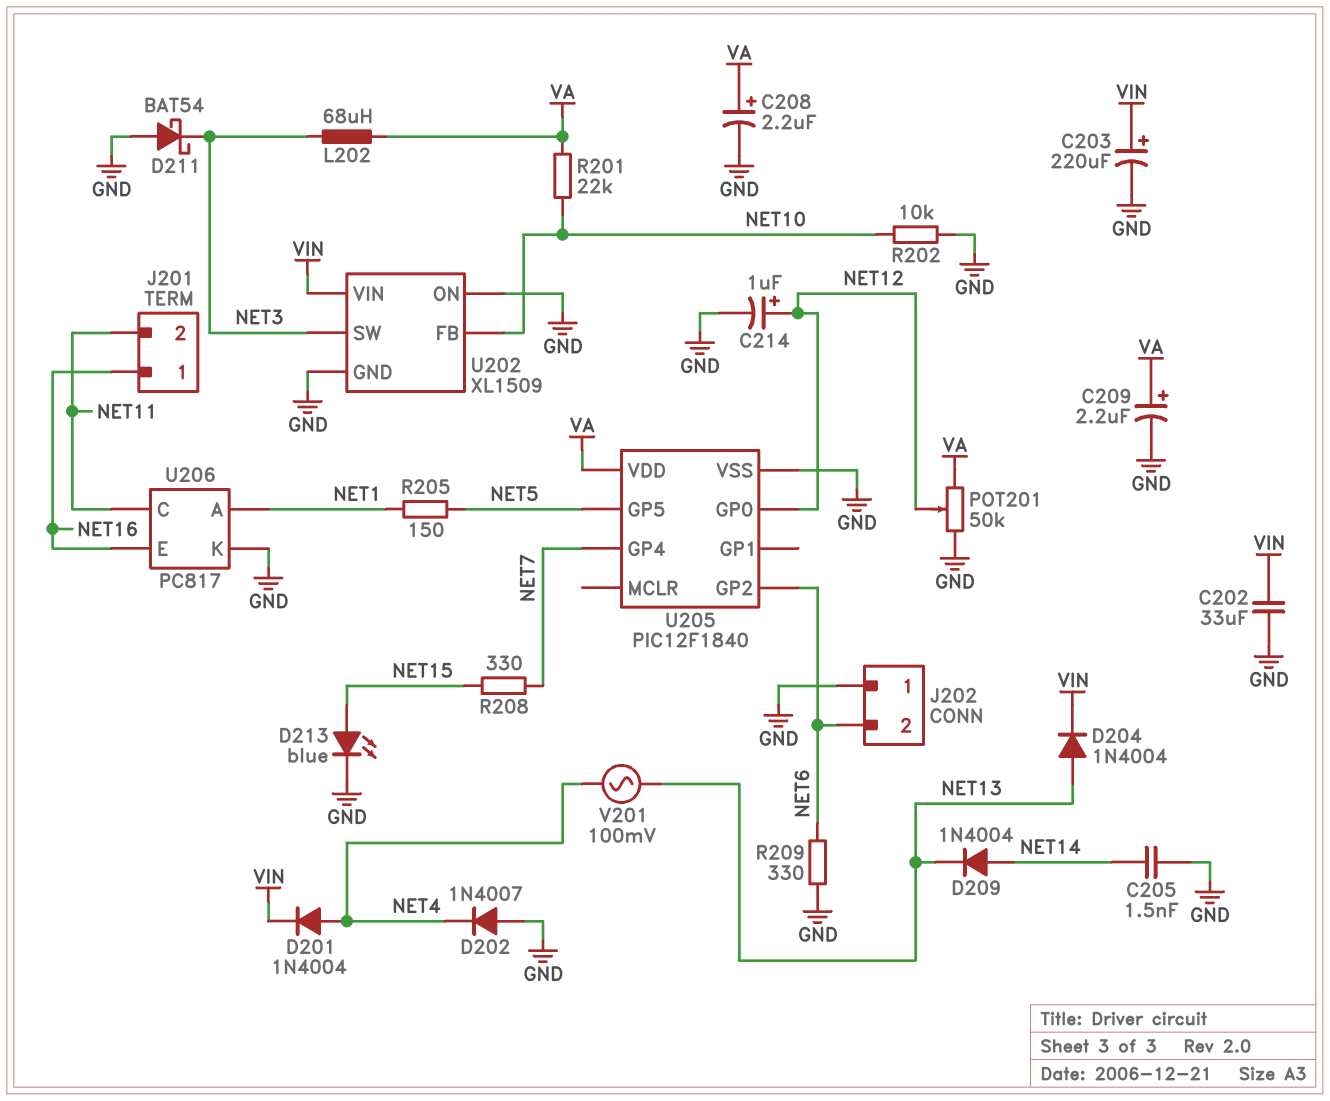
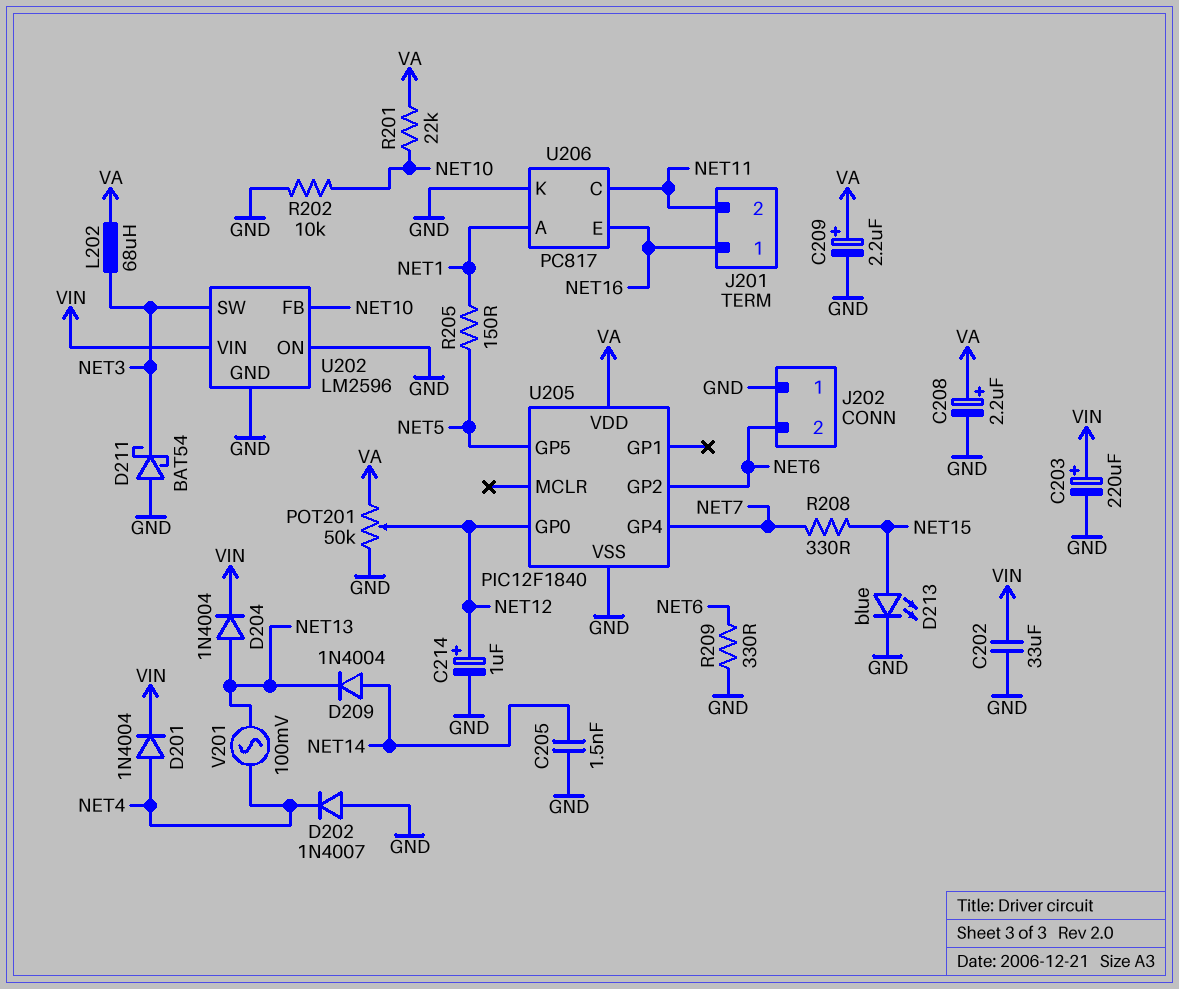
U202: XL1509 -> LM2596

